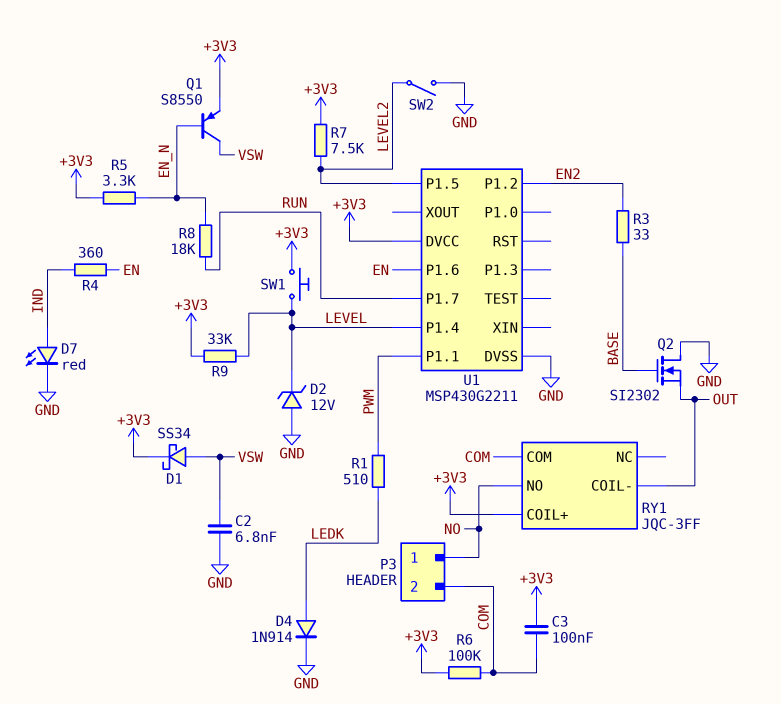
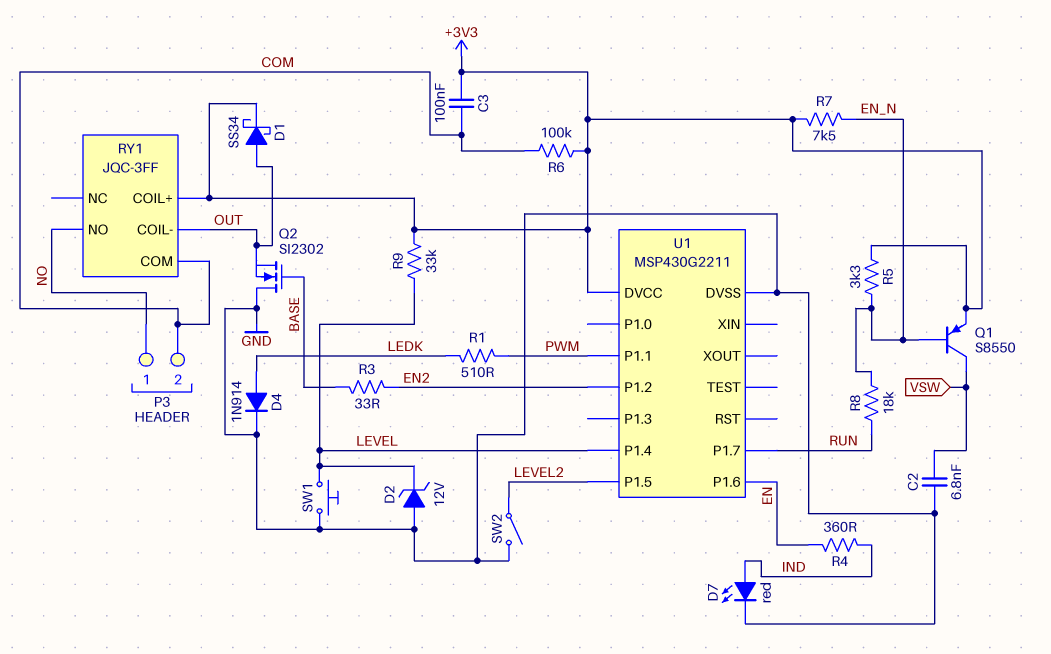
D1: schottky SS34 (A VSW, K +3V3) -> schottky SS34 (A OUT, K +3V3)
R7: 7.5k (+3V3, LEVEL2) -> 7.5k (+3V3, EN_N)
SW1: button (+3V3, LEVEL) -> button (GND, LEVEL)

